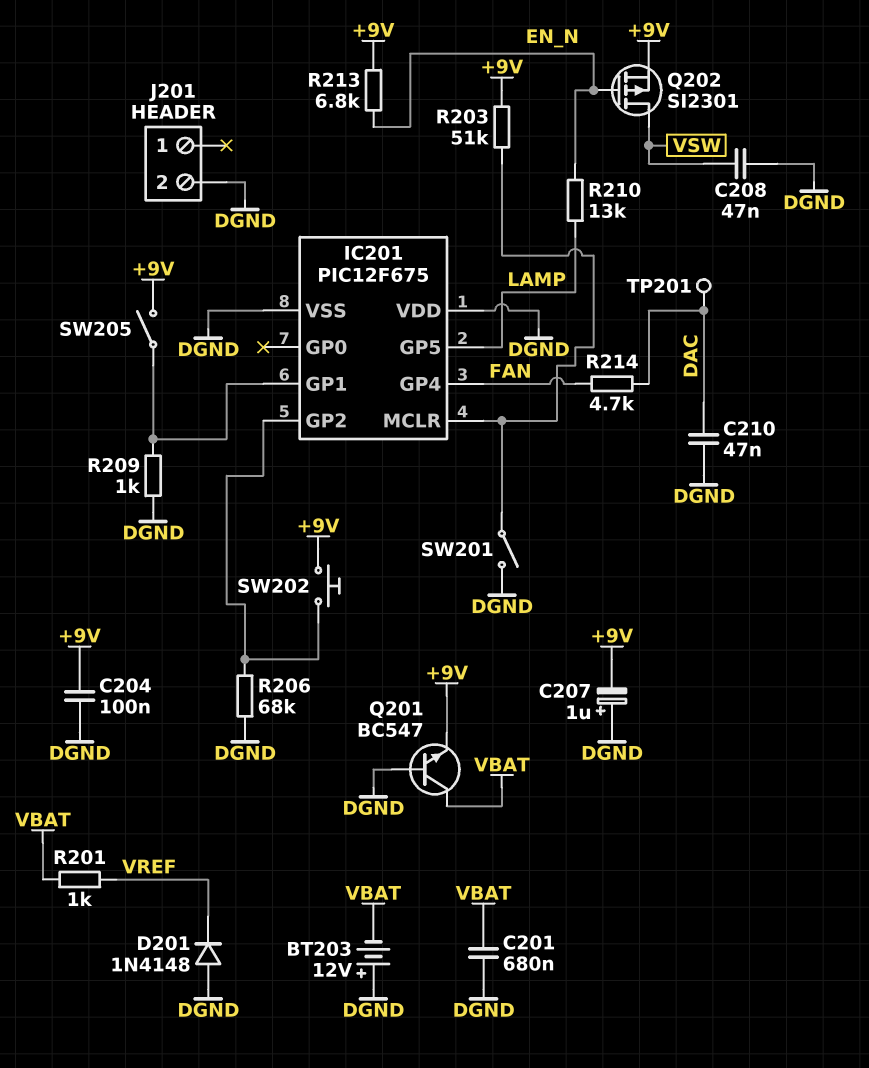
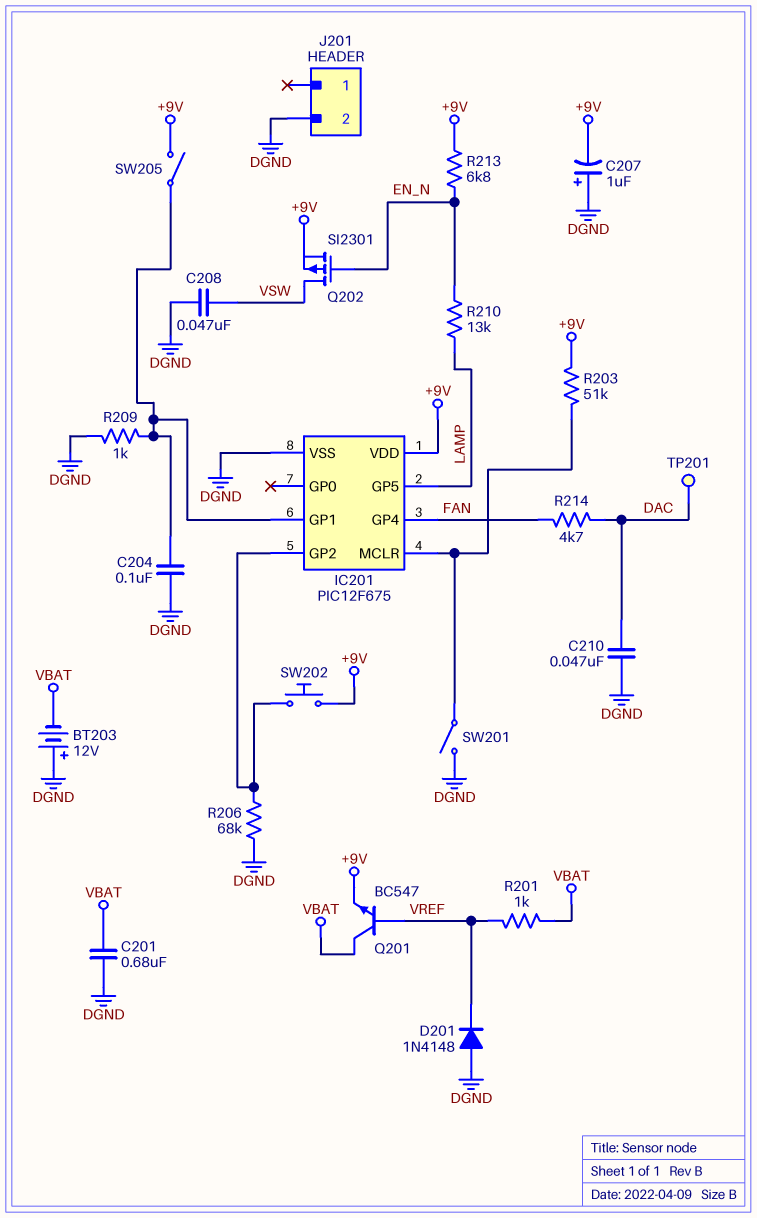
C204: 100nF (+9V, DGND) -> 100nF (DGND, IC201/GP1)
IC201 pin VDD: DGND -> +9V
Q201: NPN BC547 (B DGND, C VBAT, E +9V) -> NPN BC547 (B VREF, C VBAT, E +9V)

